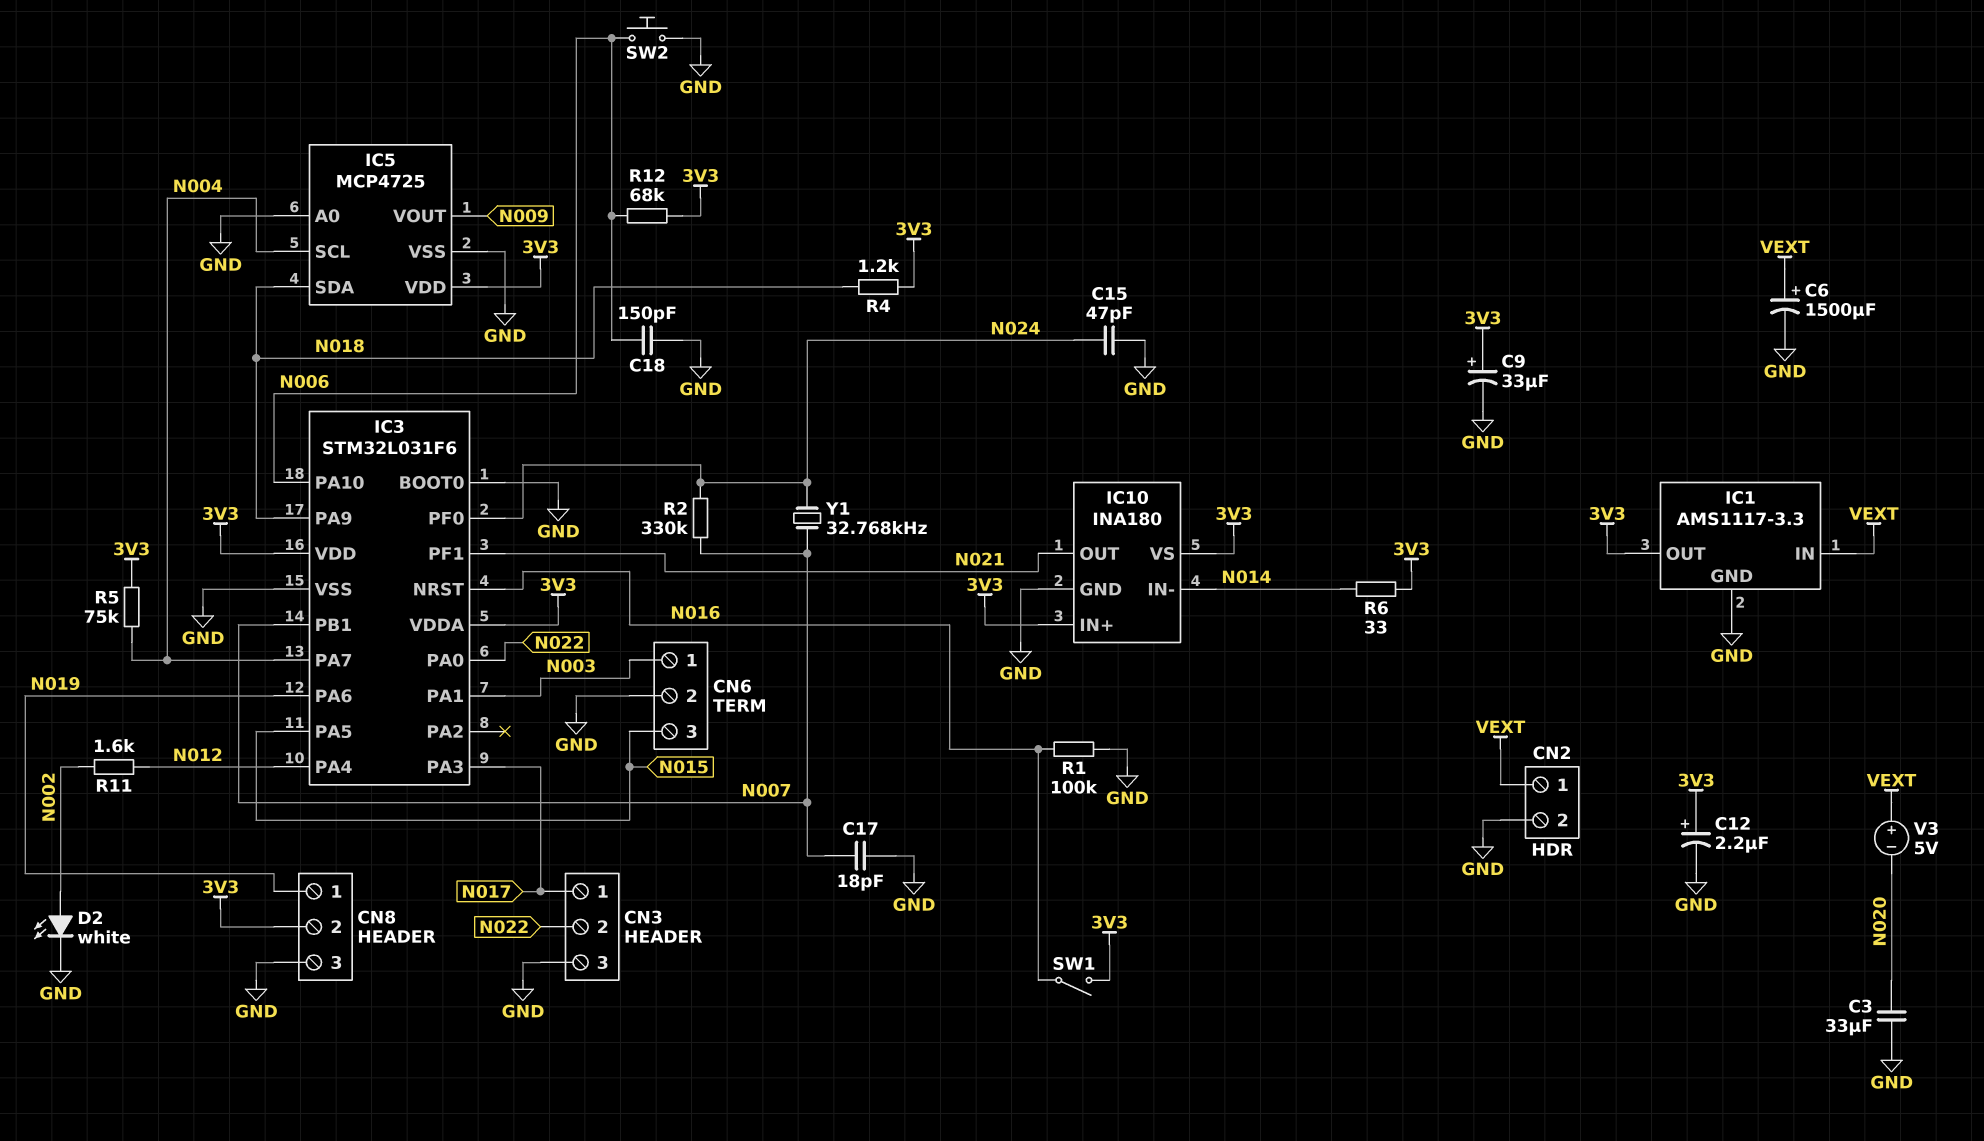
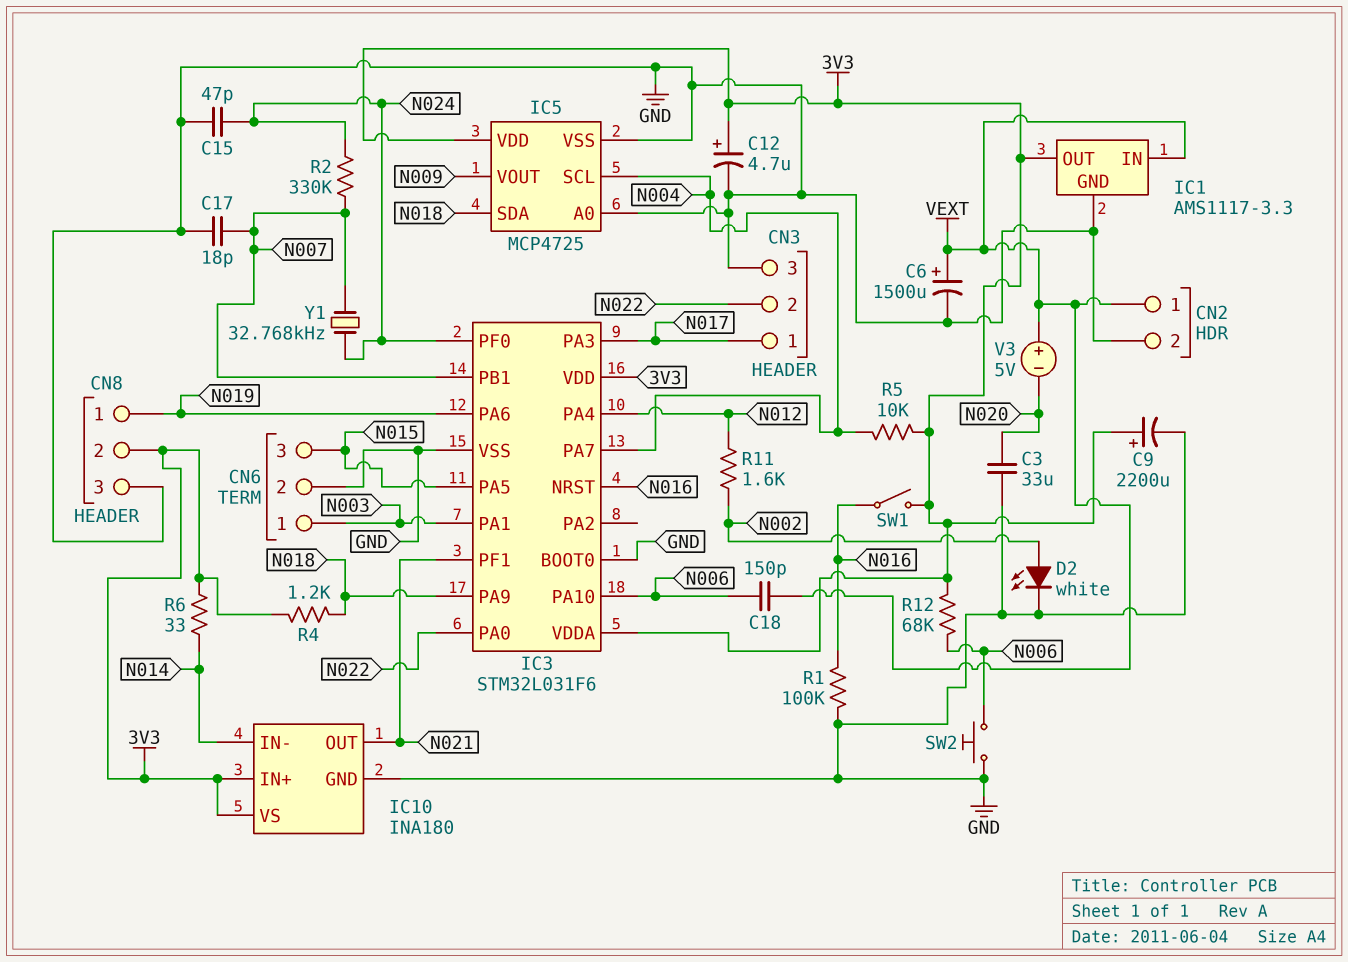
C9: 33uF (plus 3V3, minus GND) -> 2200uF (plus 3V3, minus GND)
C12: 2.2uF (plus 3V3, minus GND) -> 4.7uF (plus 3V3, minus GND)
C18: 150pF (GND, N006) -> 150pF (N006, VEXT)
R5: 75k (3V3, N004) -> 10k (3V3, N004)

